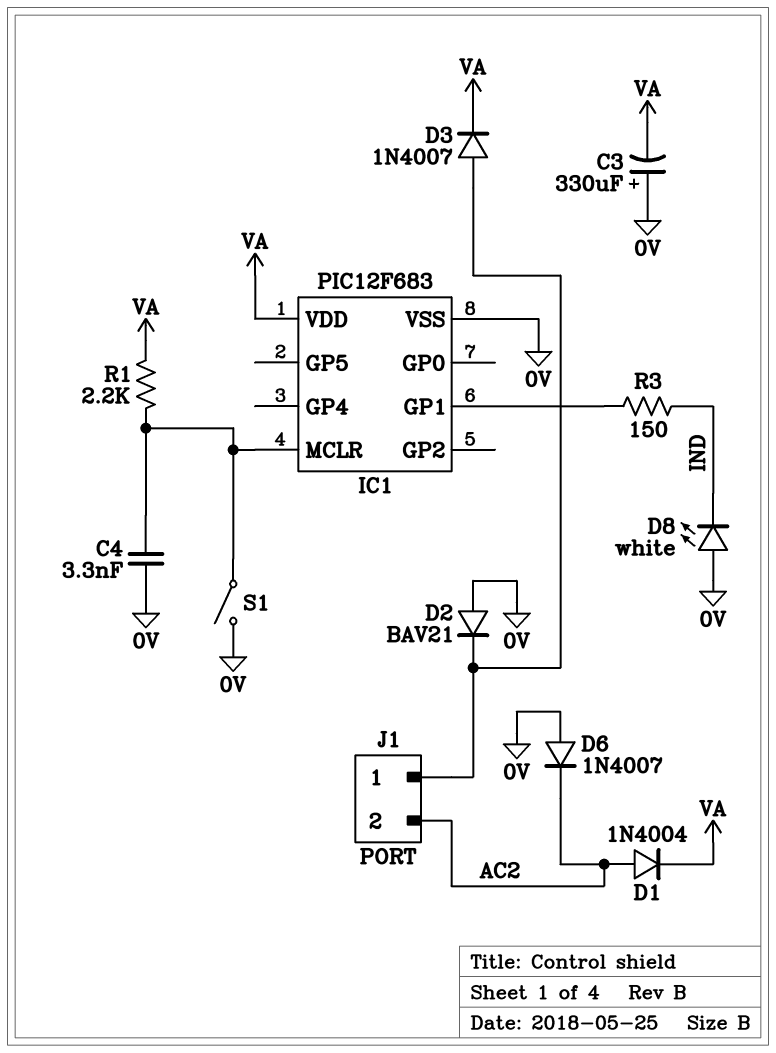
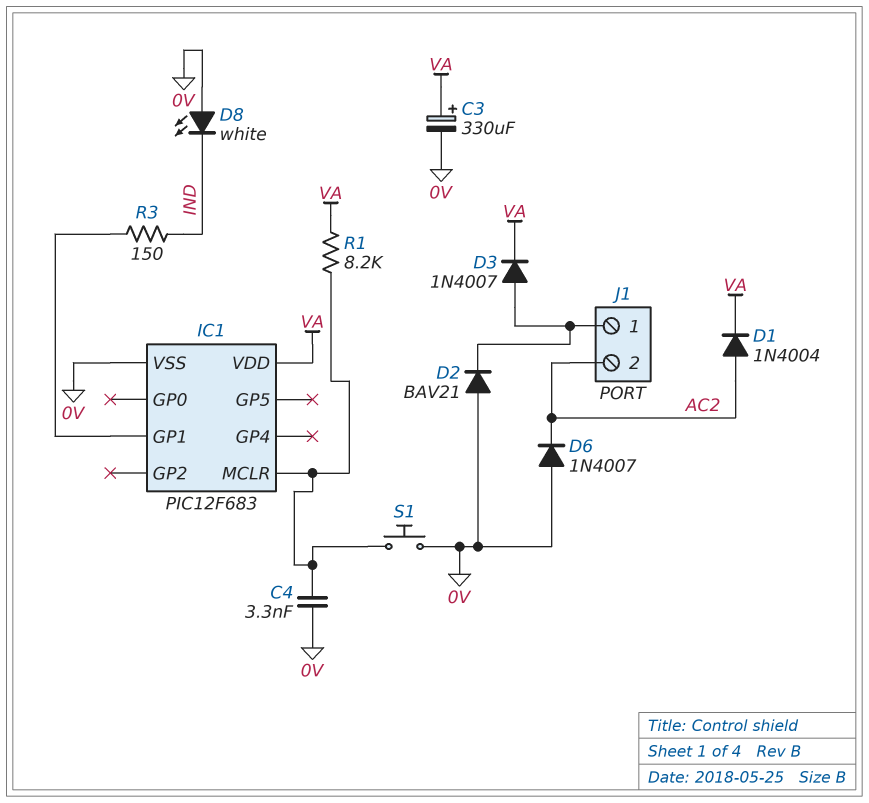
C3: 330uF (plus 0V, minus VA) -> 330uF (plus VA, minus 0V)
R1: 2.2k (IC1/MCLR, VA) -> 8.2k (IC1/MCLR, VA)
S1: switch (0V, IC1/MCLR) -> button (0V, IC1/MCLR)

